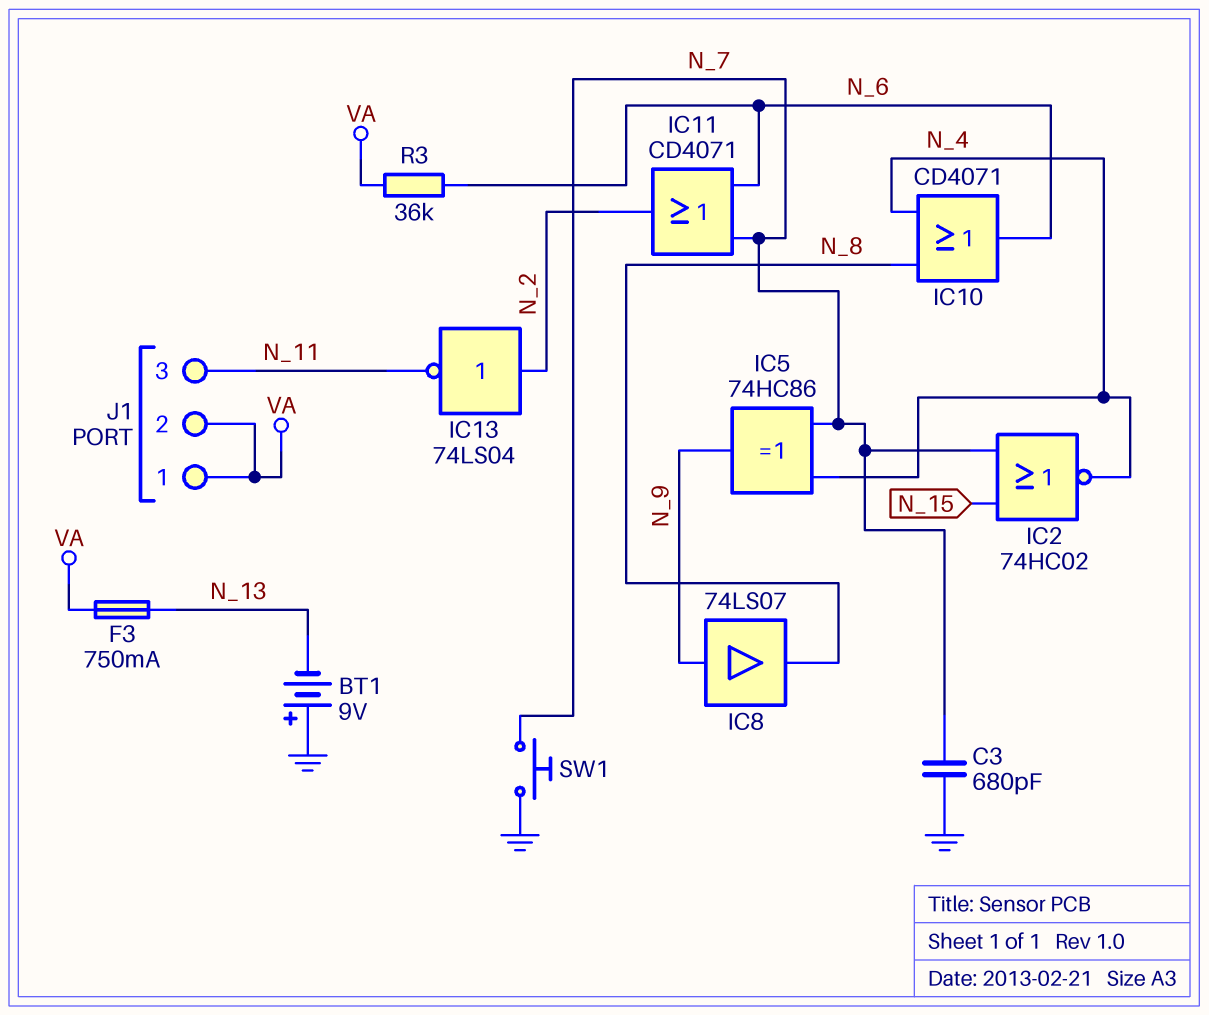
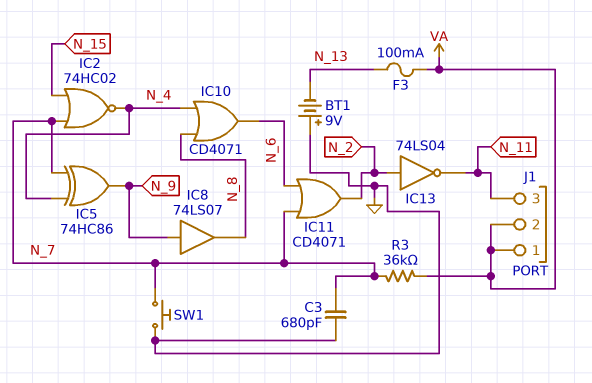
F3: 750mA (N_13, VA) -> 100mA (N_13, VA)
R3: 36k (N_6, VA) -> 36k (N_7, VA)

